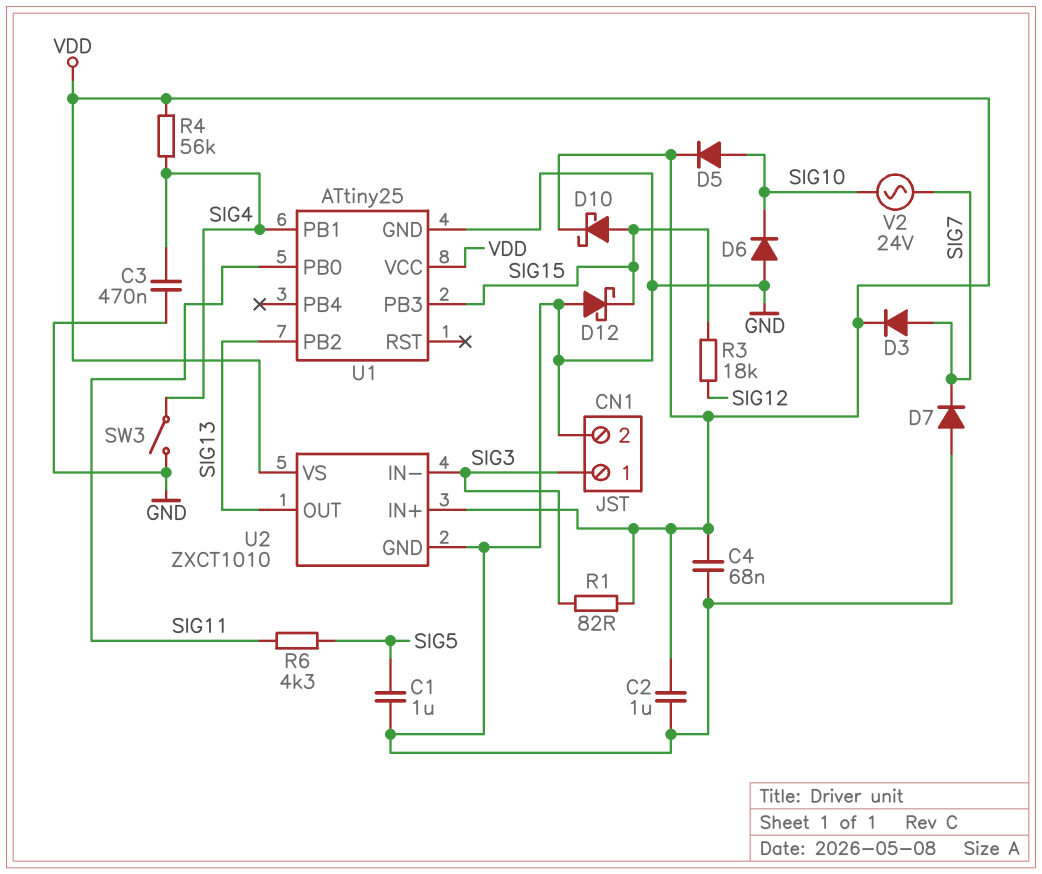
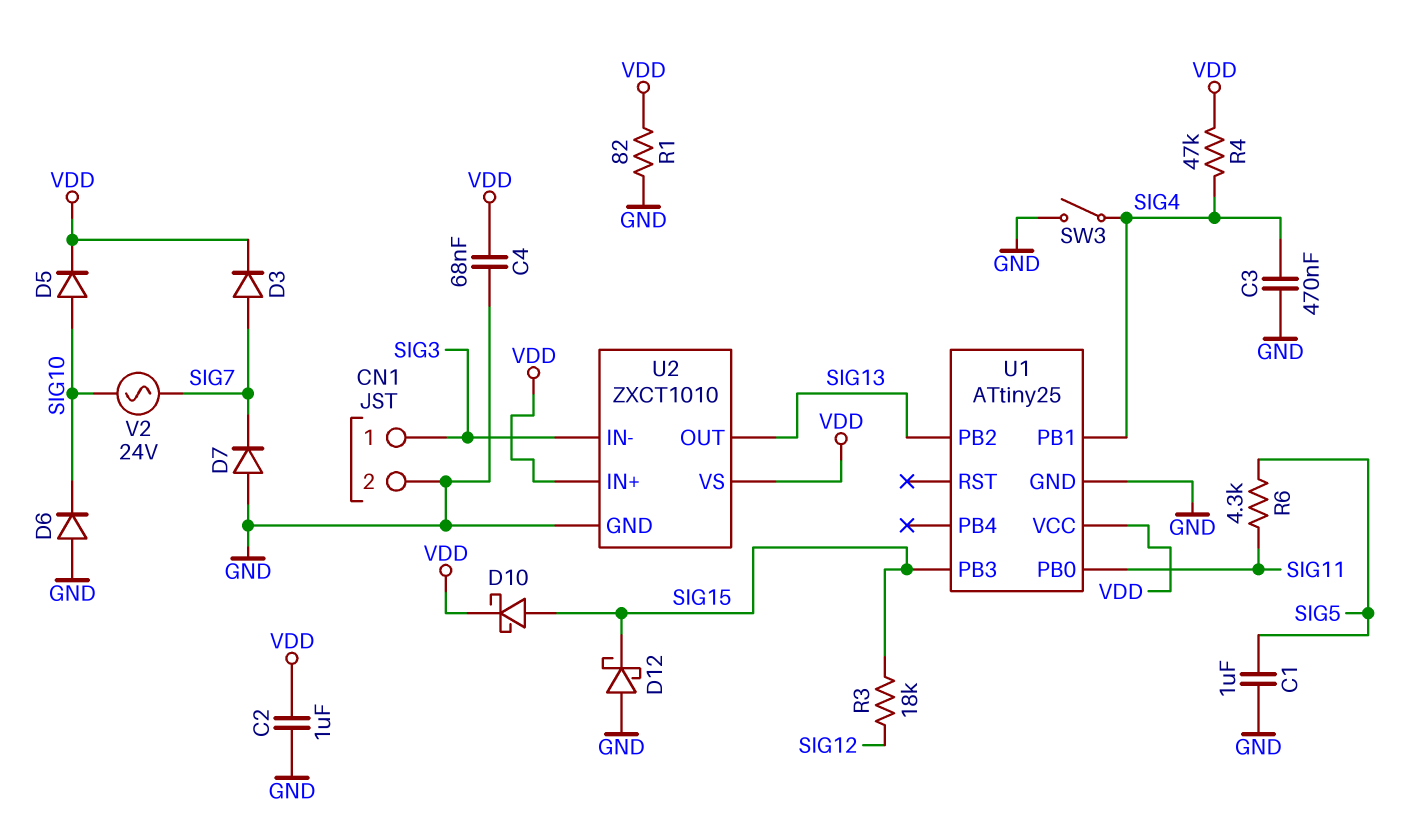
R1: 82 (SIG3, VDD) -> 82 (GND, VDD)
R4: 56k (SIG4, VDD) -> 47k (SIG4, VDD)

